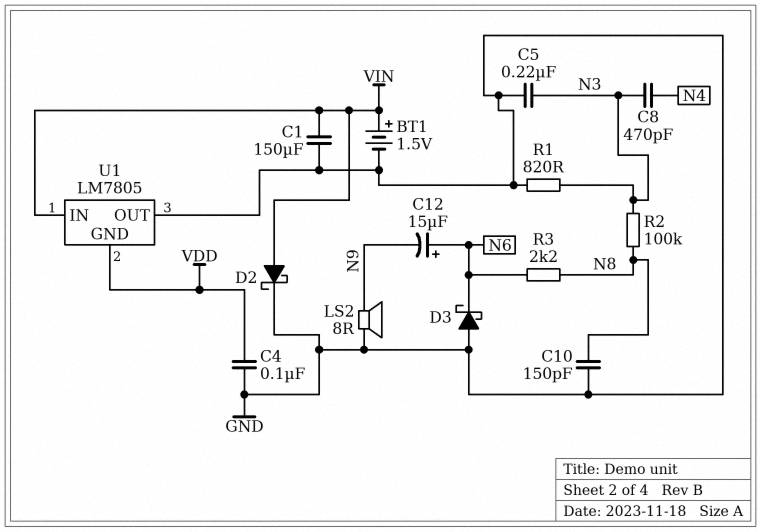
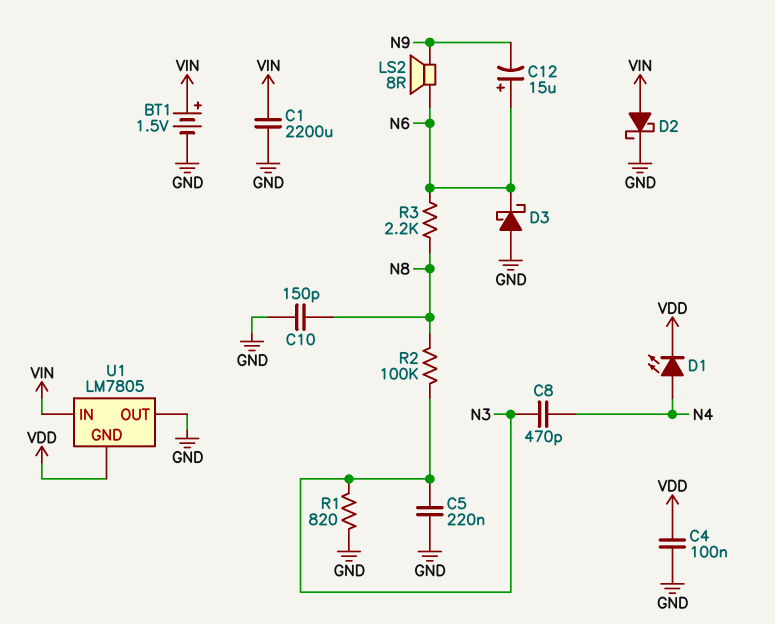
C1: 150uF (GND, VIN) -> 2200uF (GND, VIN)
D1: none -> LED (A N4, K VDD)
LS2: speaker 8R (GND, N9) -> speaker 8R (N6, N9)

